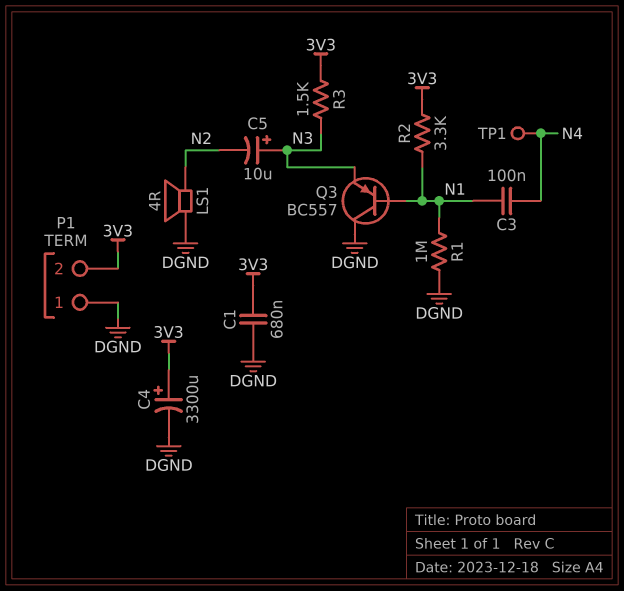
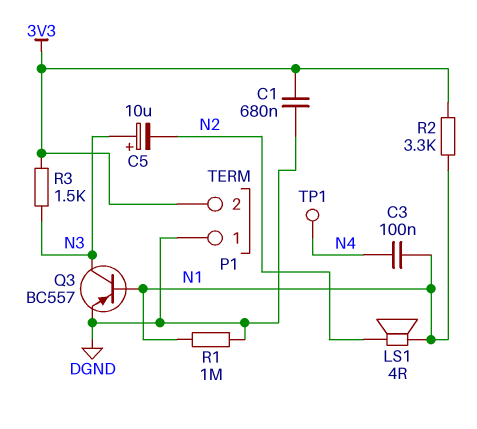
C4: 3300uF (plus 3V3, minus DGND) -> none
LS1: speaker 4R (DGND, N2) -> speaker 4R (N1, N2)
Q3: PNP BC557 (B N1, C DGND, E N3) -> PNP BC557 (B N1, C N3, E DGND)

